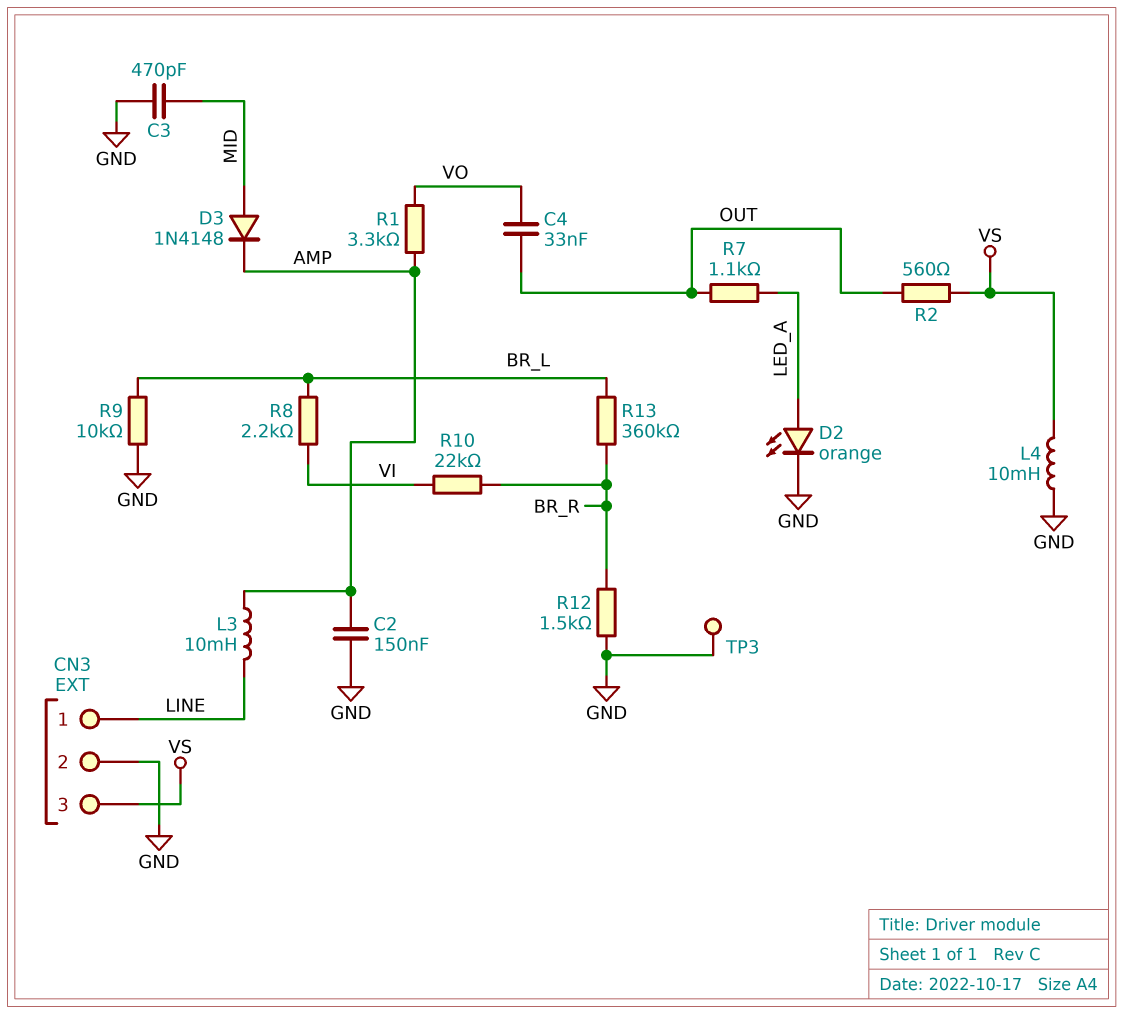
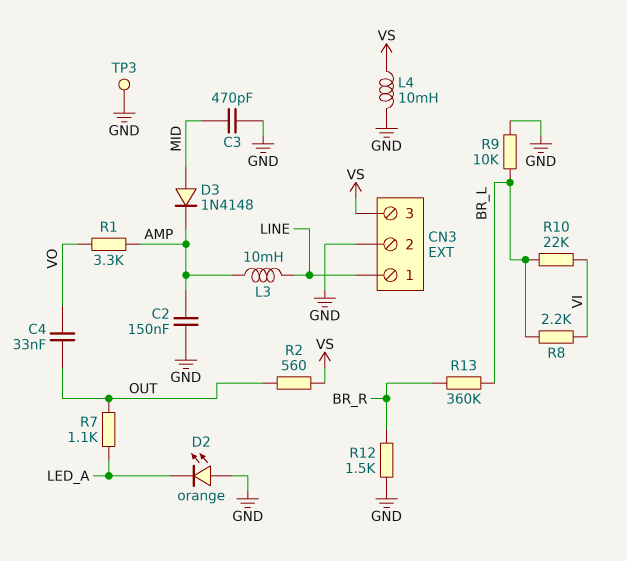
D2: LED orange (A LED_A, K GND) -> LED orange (A GND, K LED_A)
R10: 22k (BR_R, VI) -> 22k (BR_L, VI)

